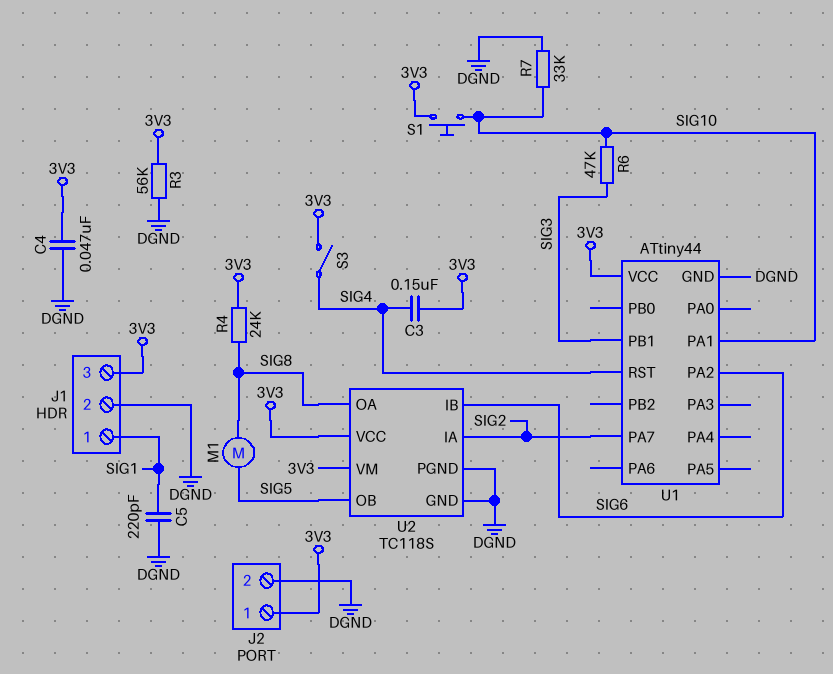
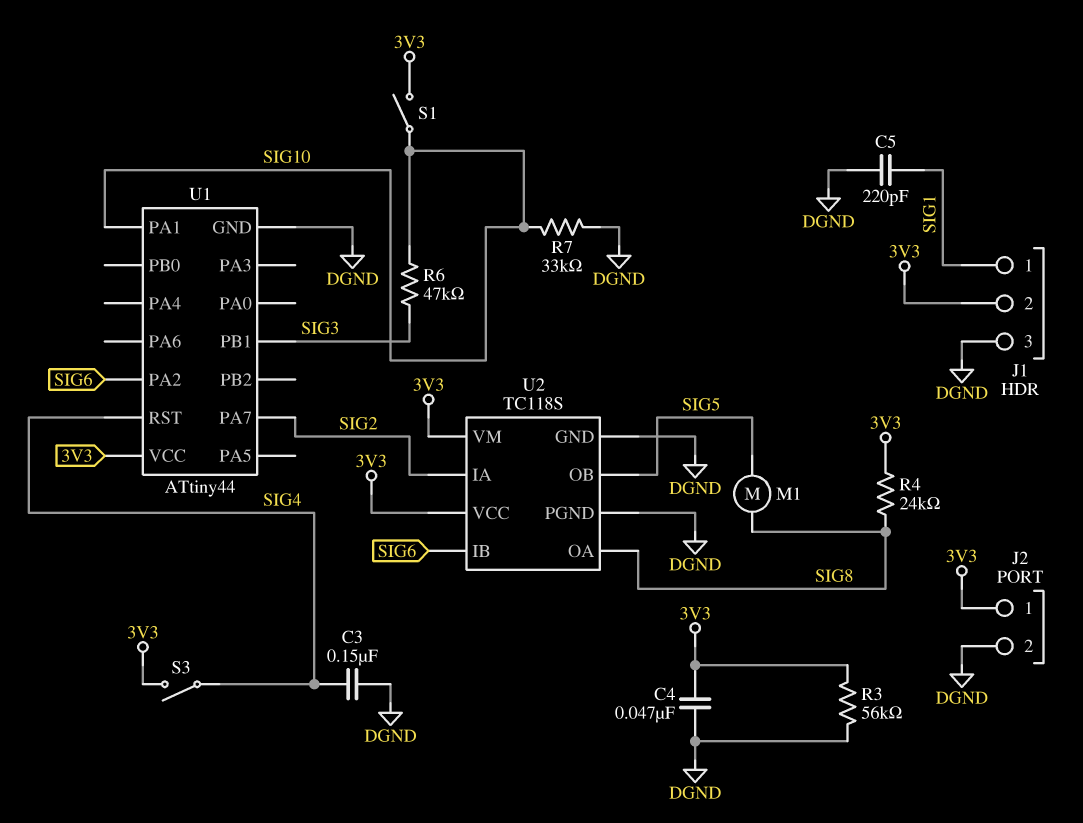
C3: 150nF (3V3, SIG4) -> 150nF (DGND, SIG4)
J1 pin 2: DGND -> 3V3
J1 pin 3: 3V3 -> DGND
S1: button (3V3, SIG10) -> switch (3V3, SIG10)

